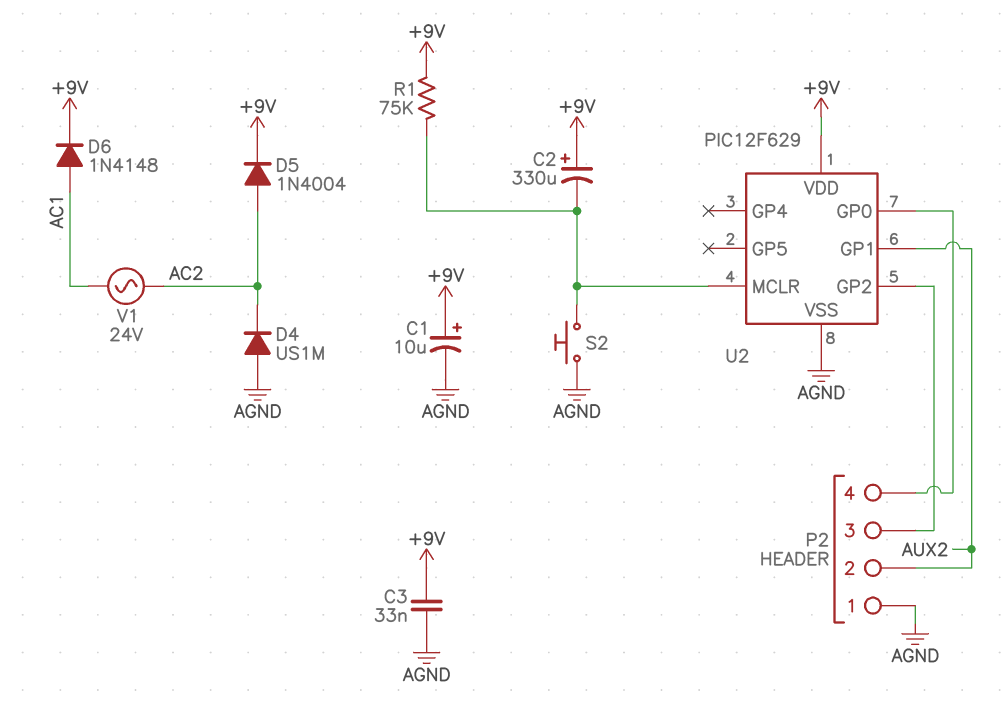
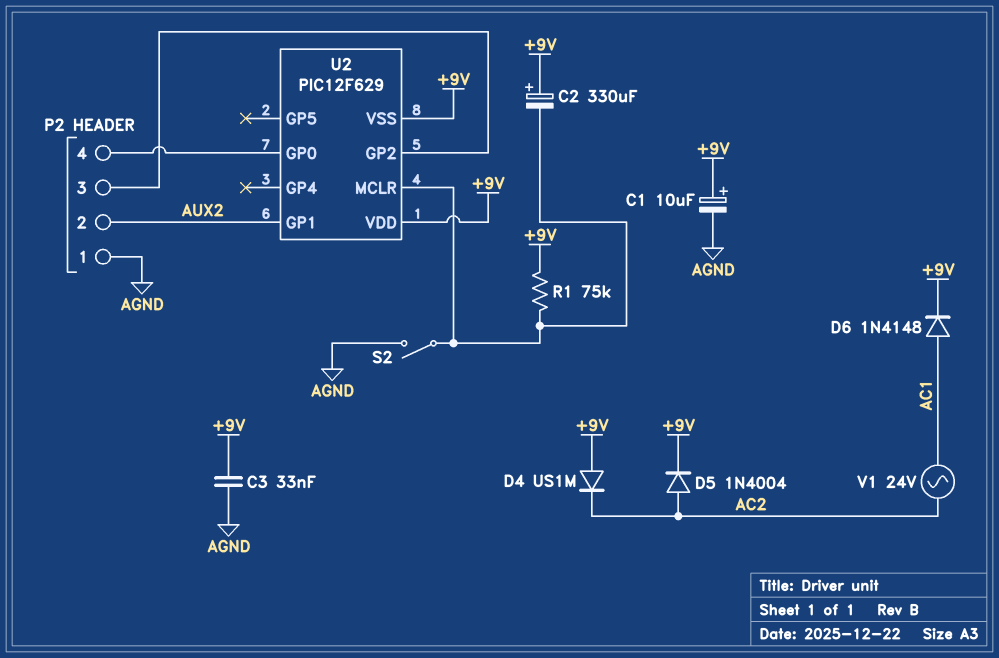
D4: diode US1M (A AGND, K AC2) -> diode US1M (A +9V, K AC2)
S2: button (AGND, U2/MCLR) -> switch (AGND, U2/MCLR)
U2 pin VSS: AGND -> +9V

